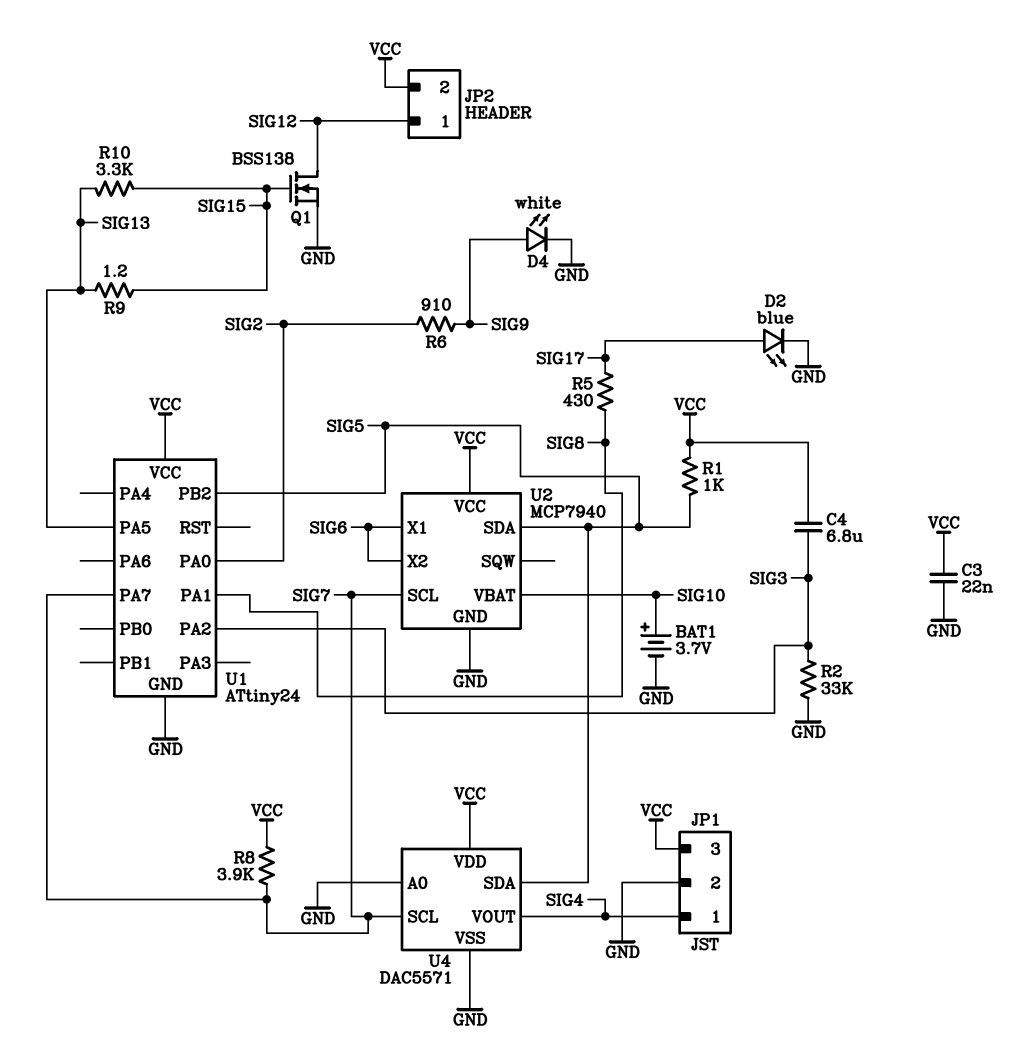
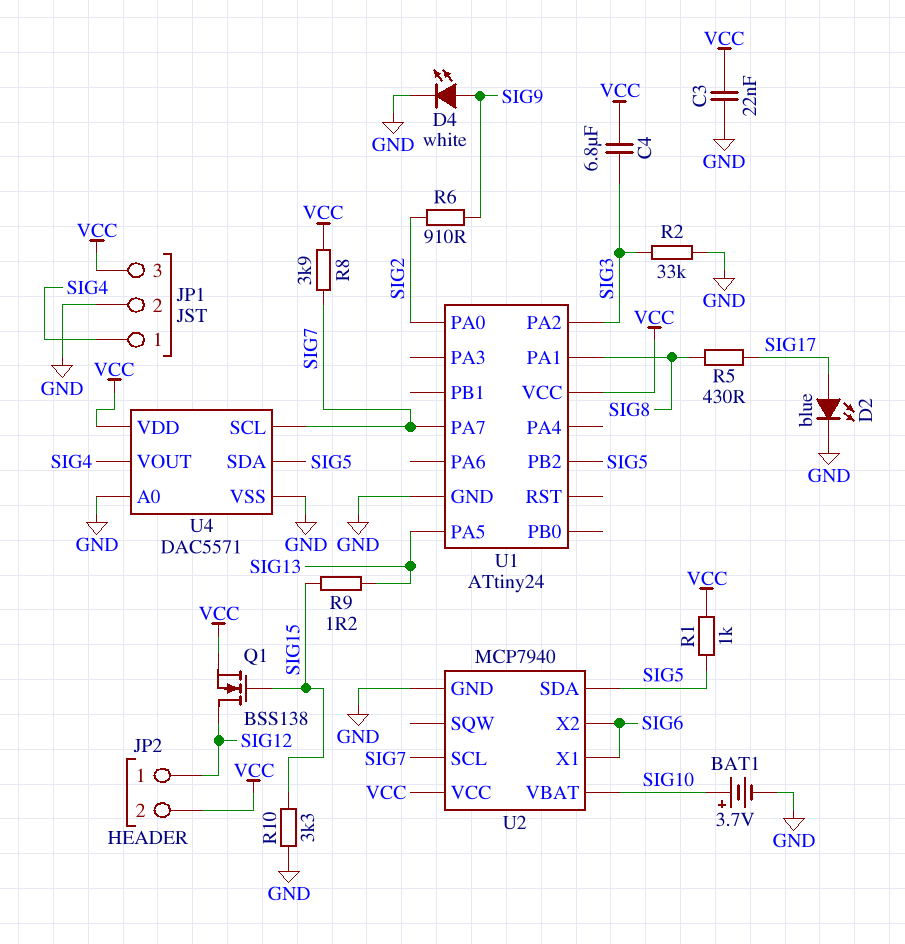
Q1: NMOS BSS138 (G SIG15, D SIG12, S GND) -> NMOS BSS138 (G SIG15, D SIG12, S VCC)
R10: 3.3k (SIG13, SIG15) -> 3.3k (GND, SIG15)

